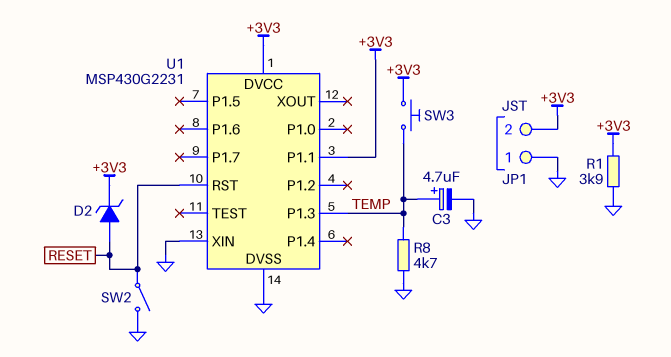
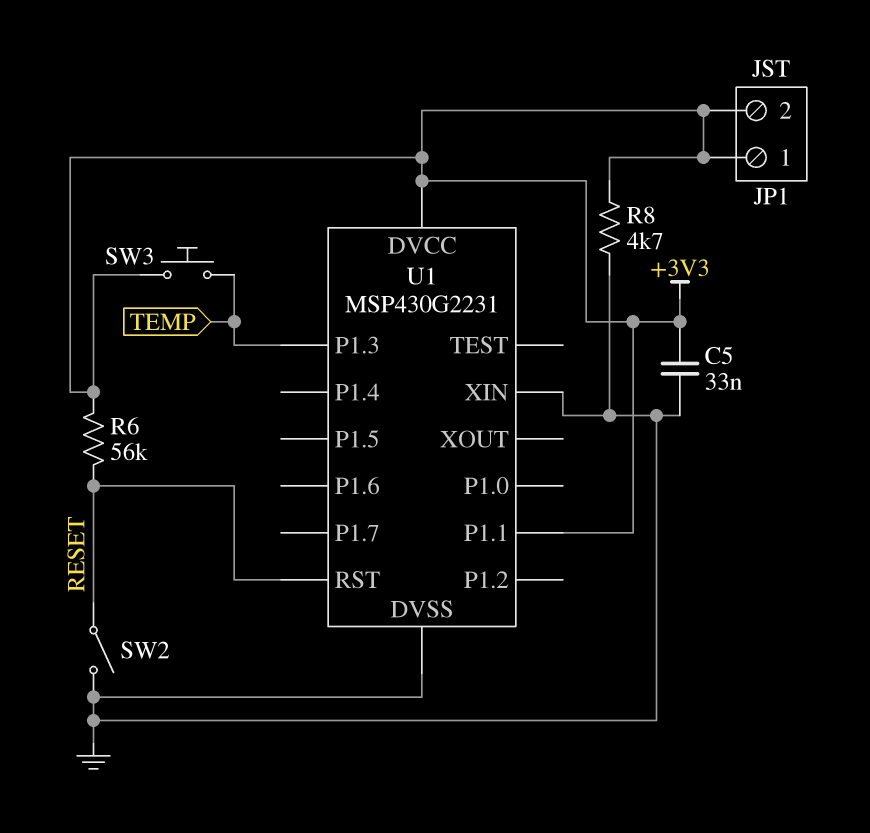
C3: 4.7uF (plus TEMP, minus GND) -> none
C5: none -> 33nF (+3V3, GND)
D2: zener (A RESET, K +3V3) -> none
JP1 pin 1: GND -> +3V3
R1: 3.9k (+3V3, GND) -> none
R6: none -> 56k (+3V3, RESET)
R8: 4.7k (GND, TEMP) -> 4.7k (+3V3, GND)

